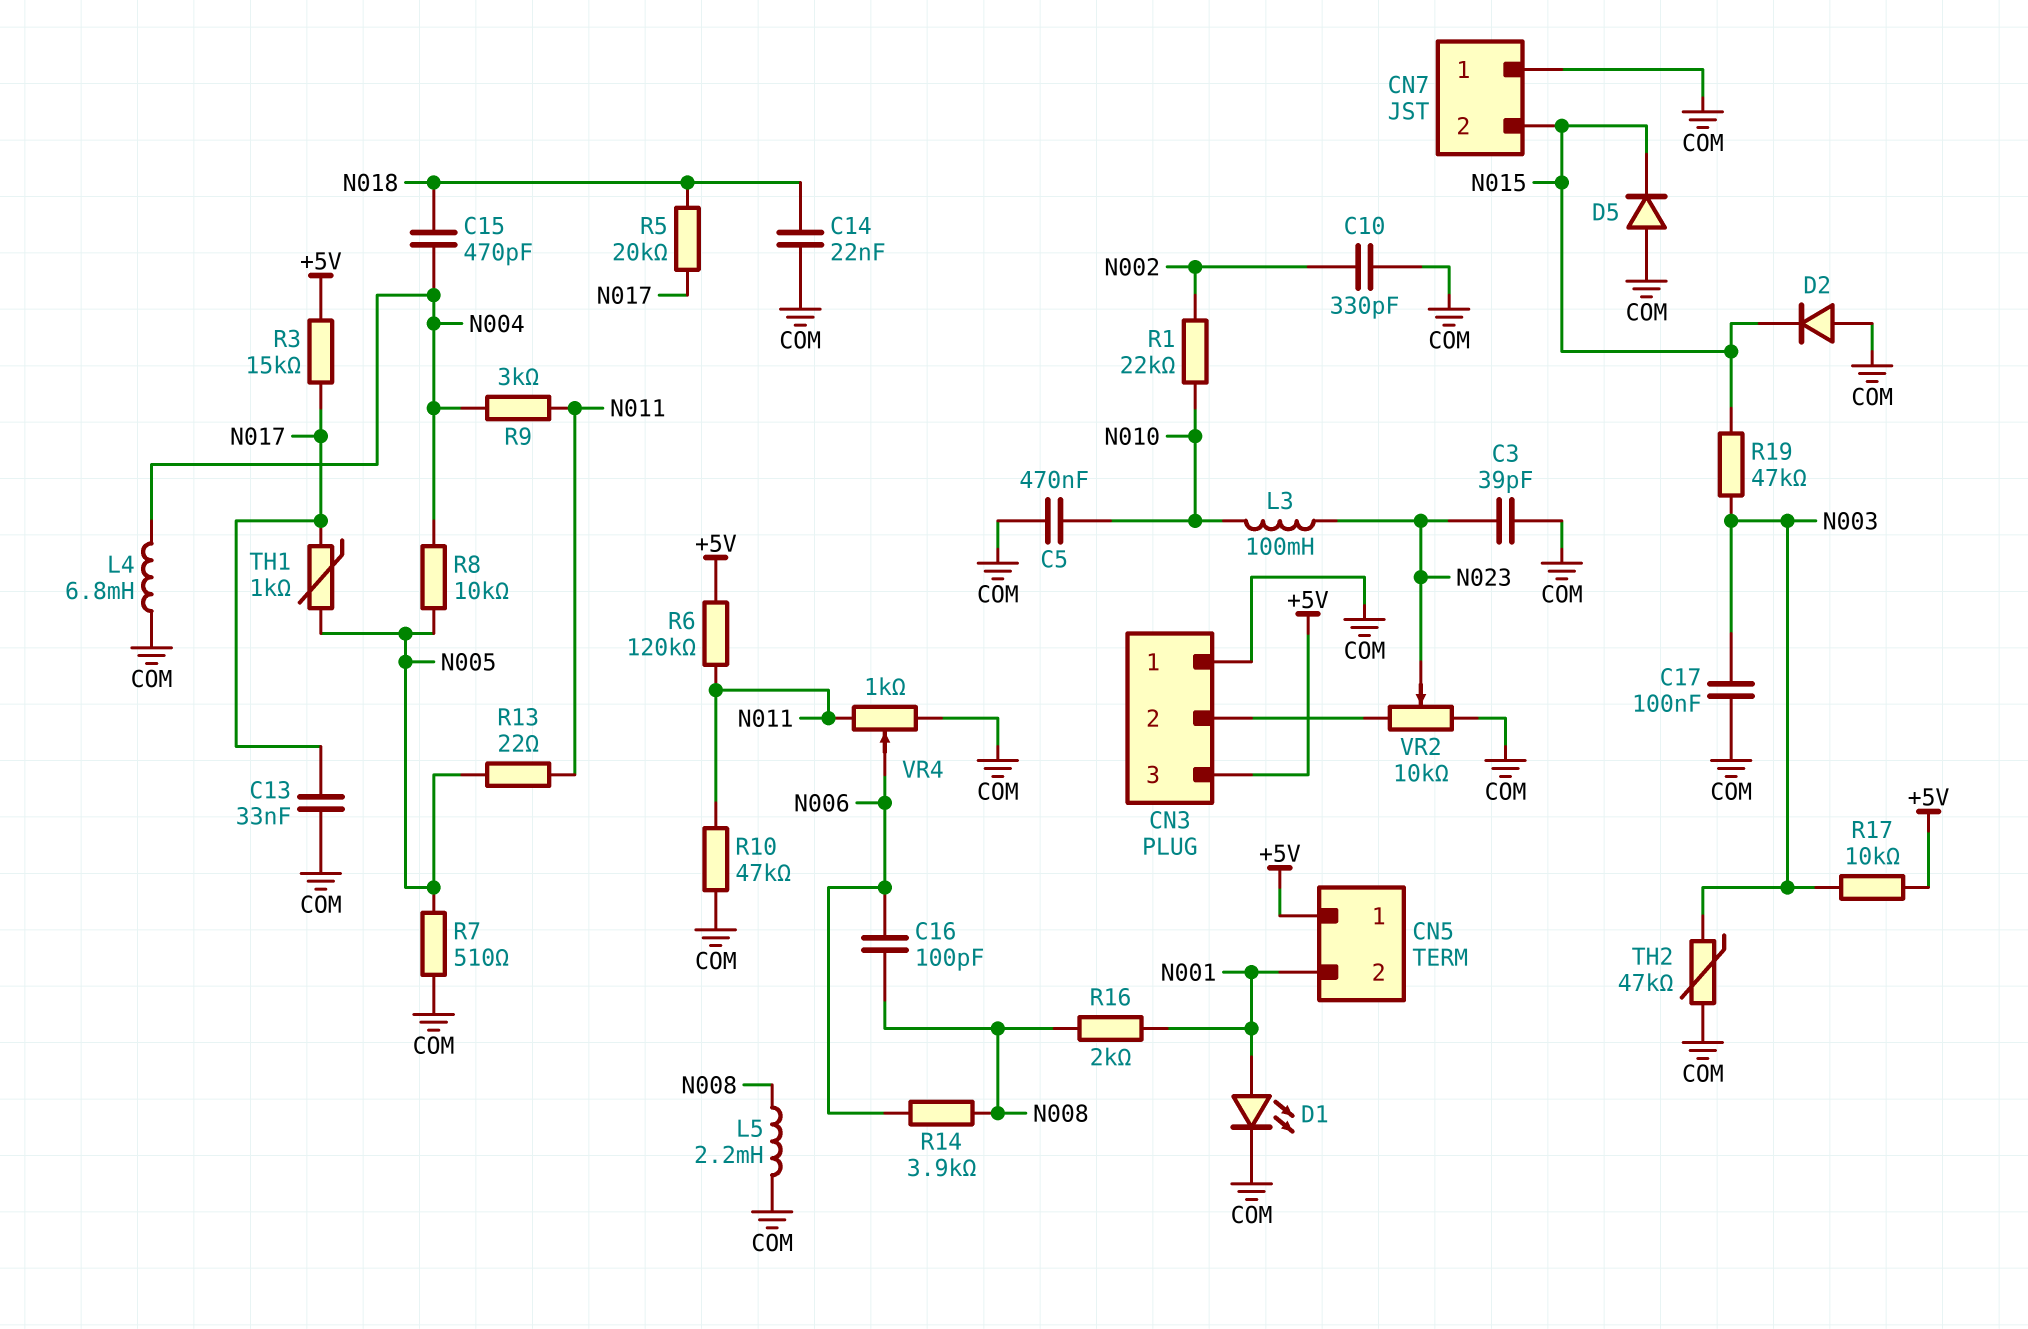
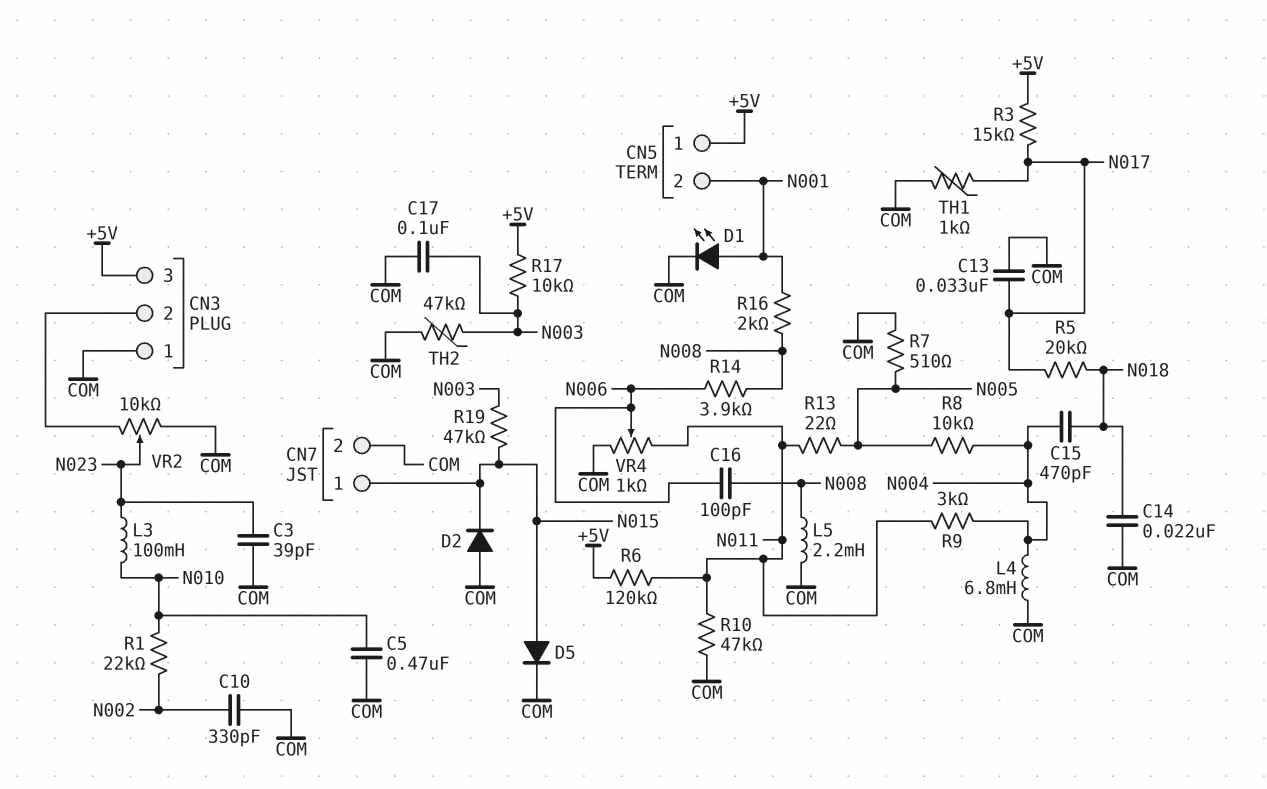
CN7 pin 1: COM -> N015
CN7 pin 2: N015 -> COM
D5: diode (A COM, K N015) -> diode (A N015, K COM)
TH1: 1k (N005, N017) -> 1k (COM, N017)

